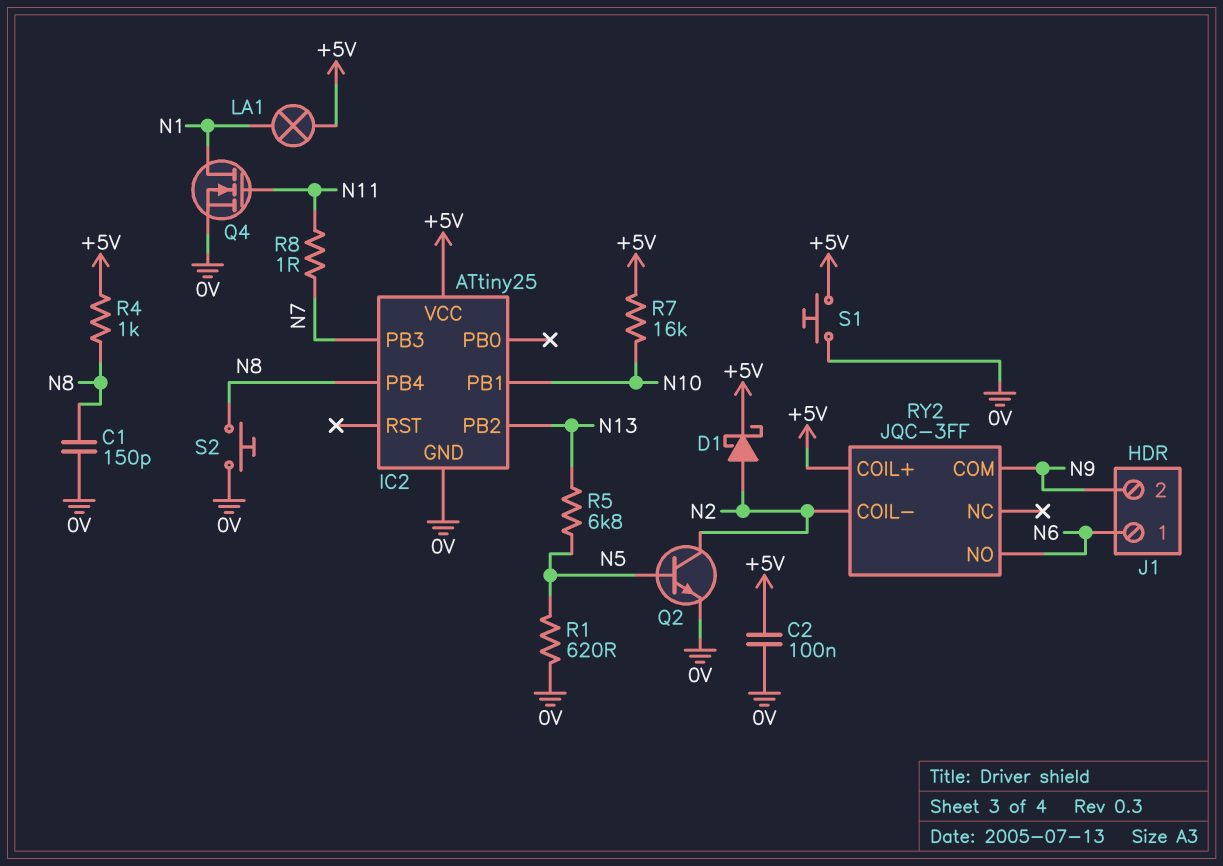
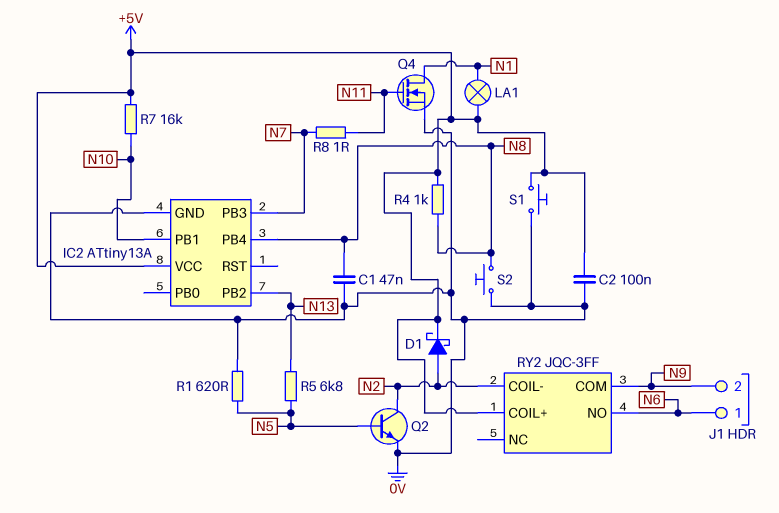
C1: 150pF (0V, N8) -> 47nF (0V, N8)
IC2: ATtiny25 -> ATtiny13A

